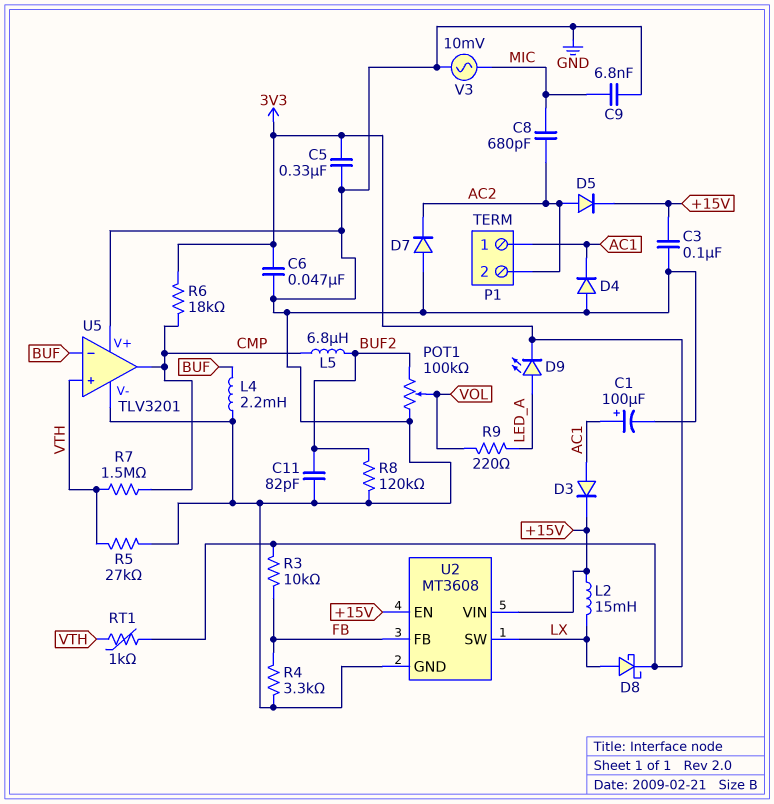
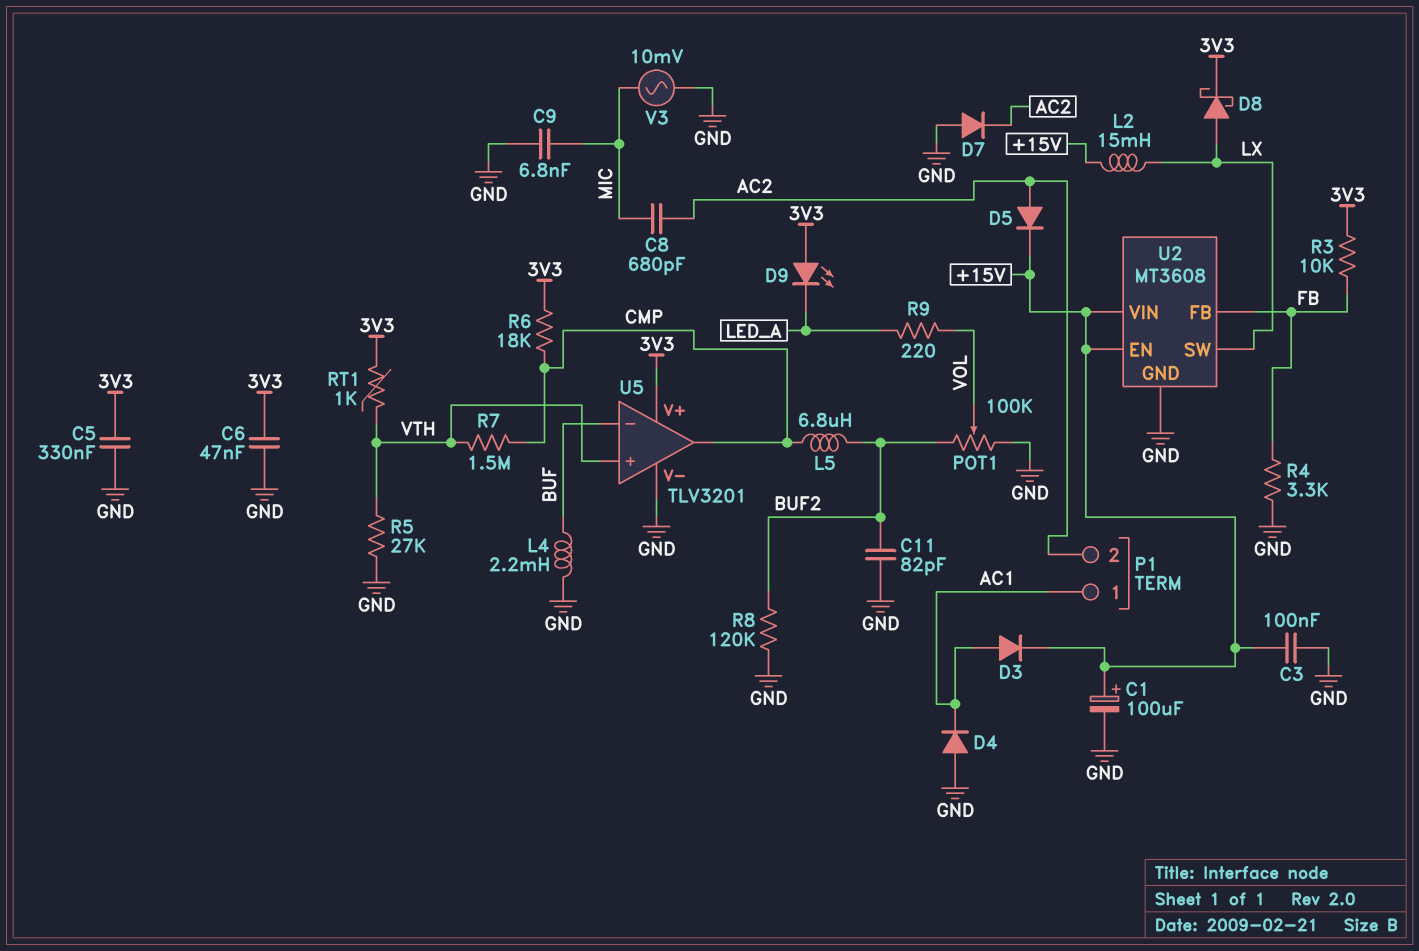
C1: 100uF (plus AC1, minus GND) -> 100uF (plus +15V, minus GND)
D9: LED (A LED_A, K 3V3) -> LED (A 3V3, K LED_A)
U5 pin V+: GND -> 3V3

